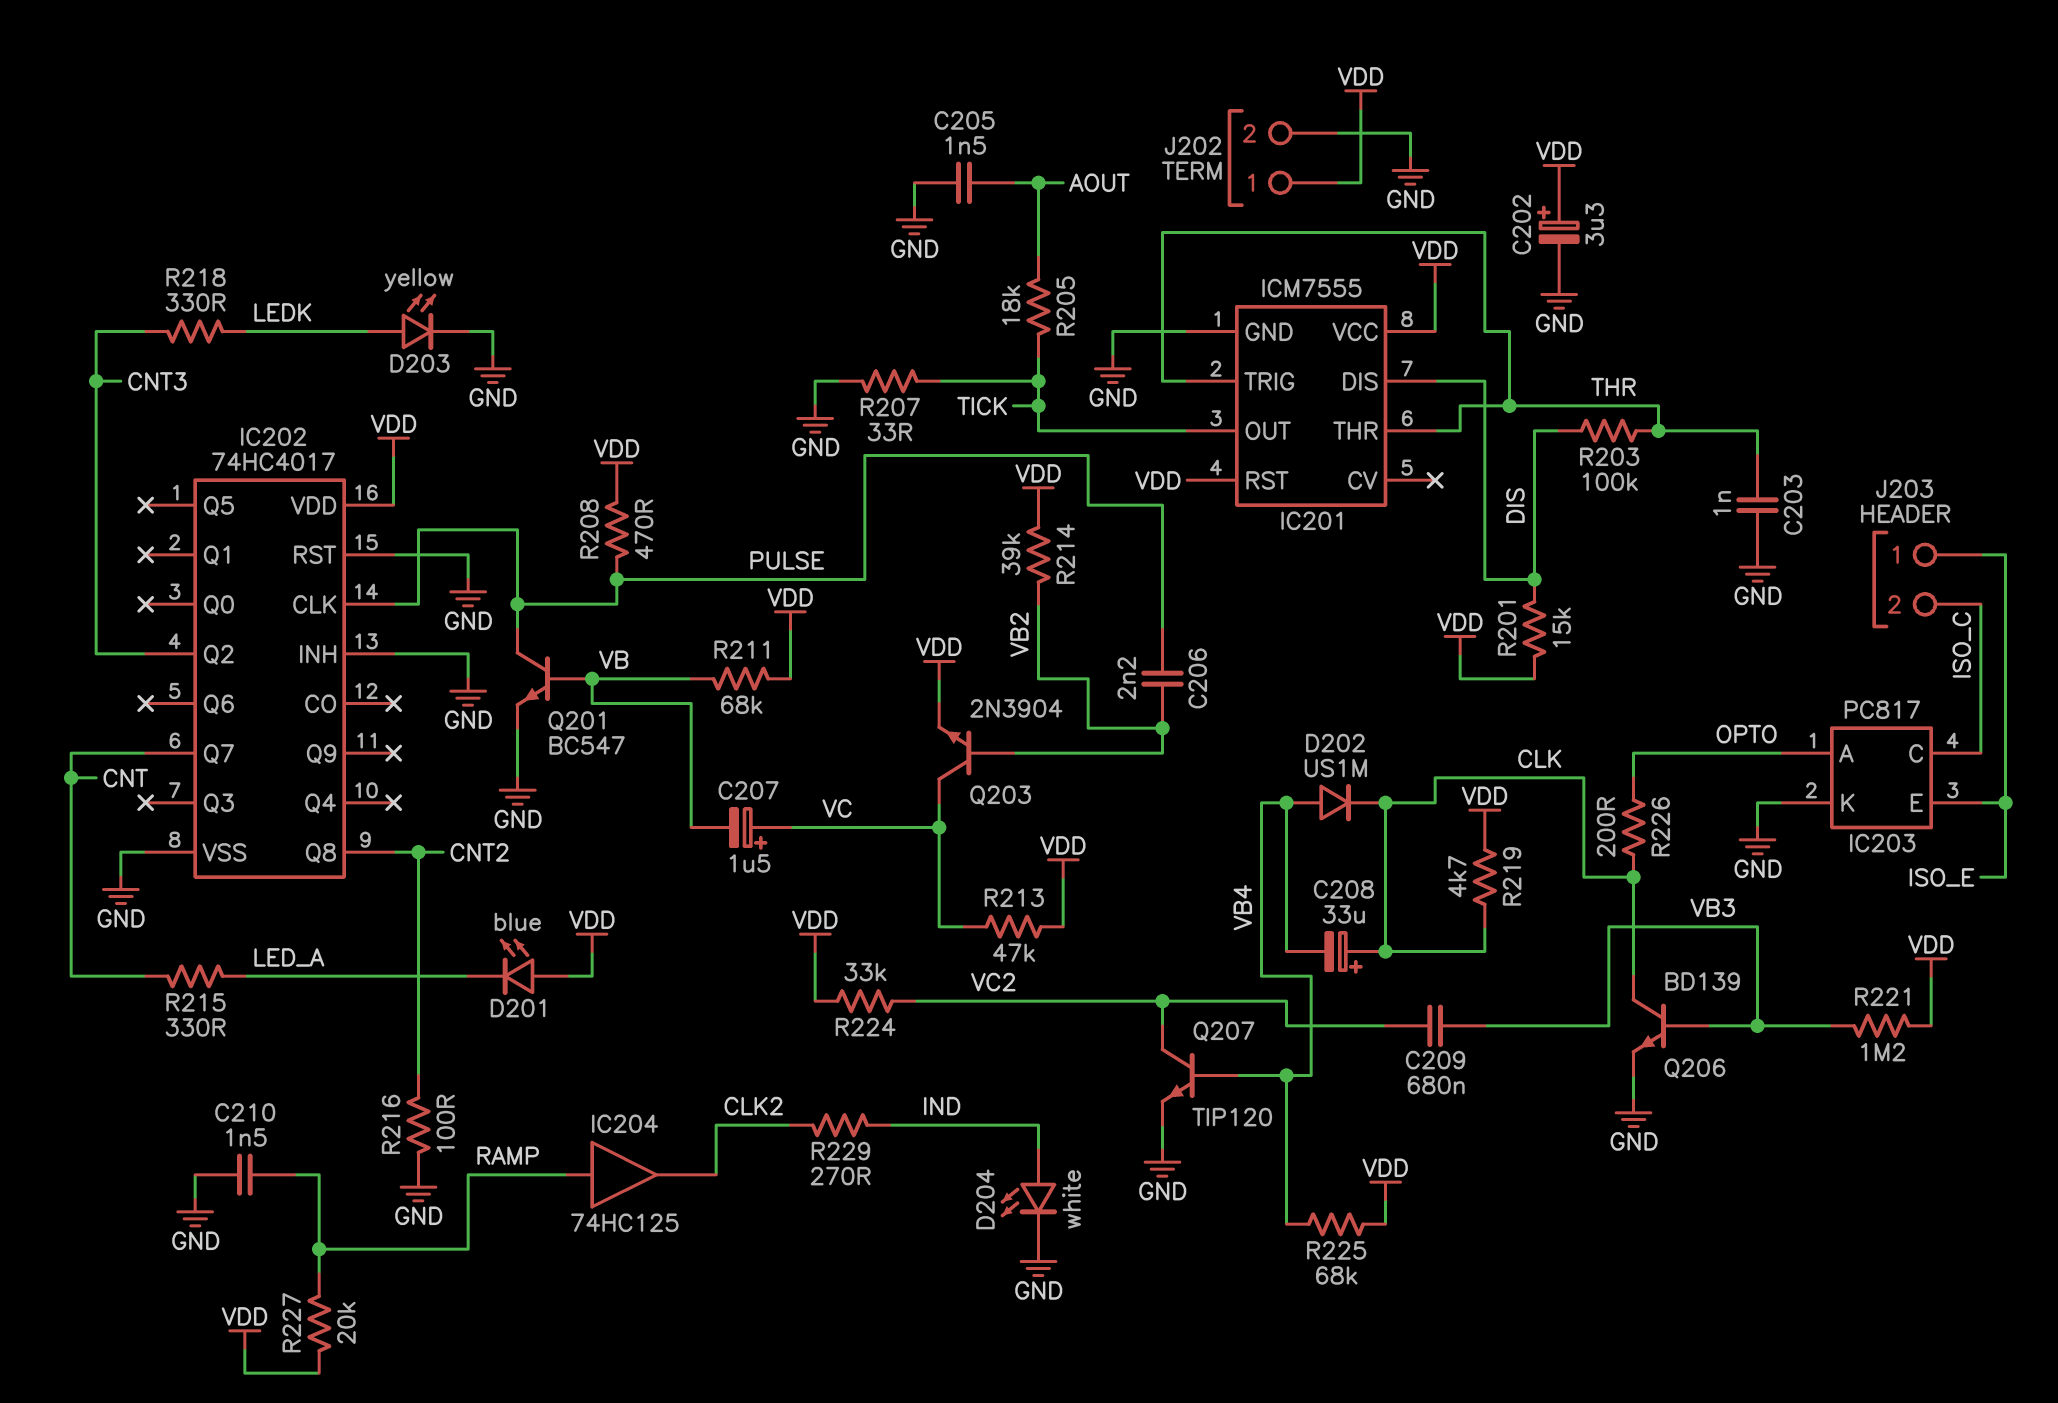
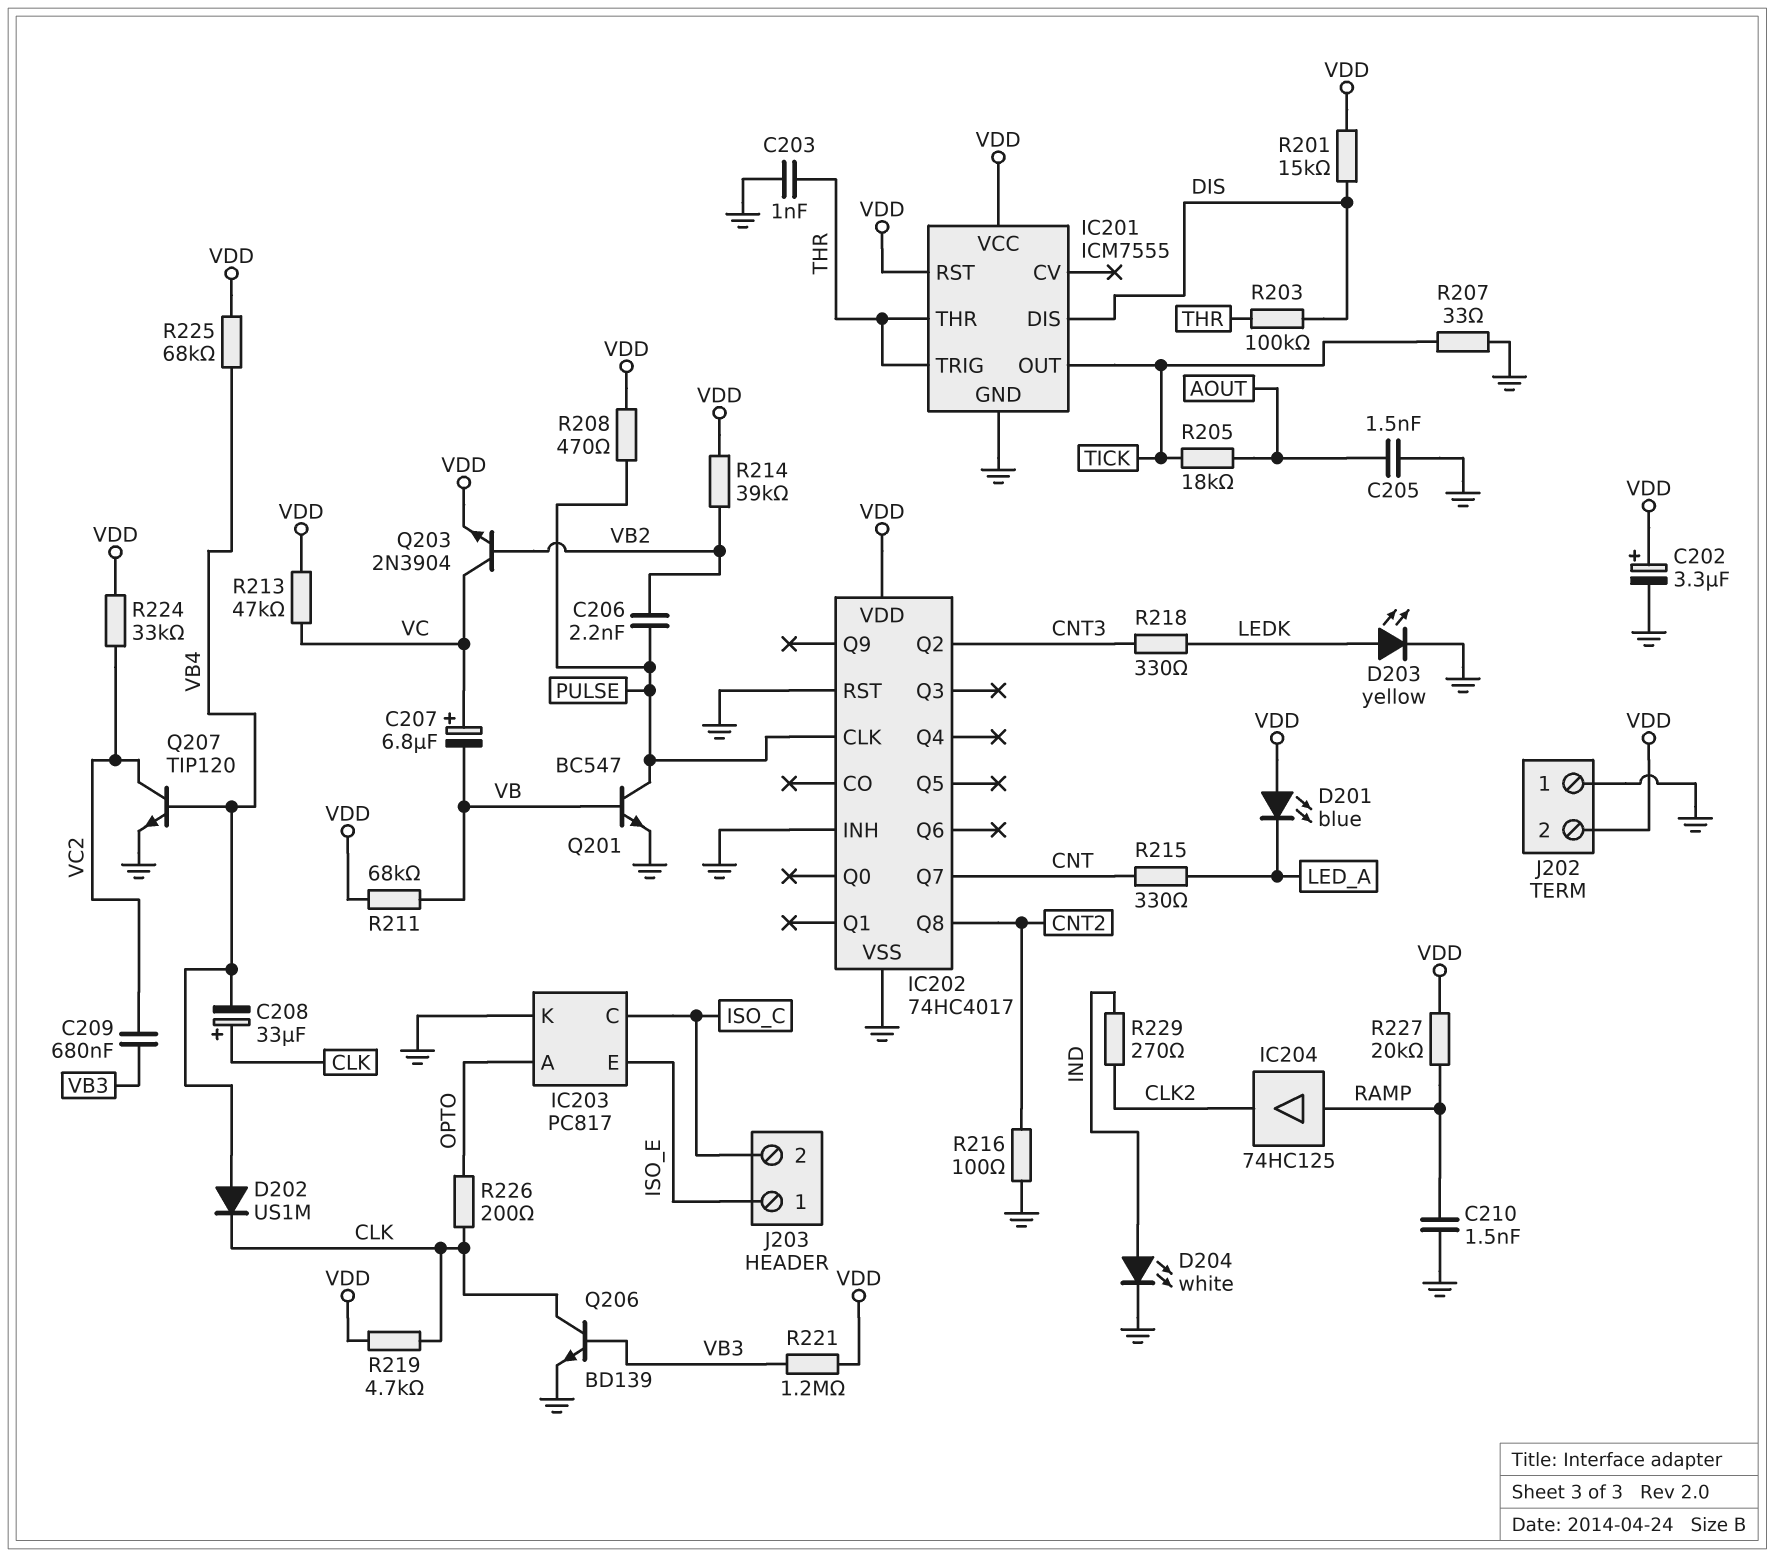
C207: 1.5uF (plus VC, minus VB) -> 6.8uF (plus VC, minus VB)
J202 pin 1: VDD -> GND
J202 pin 2: GND -> VDD

